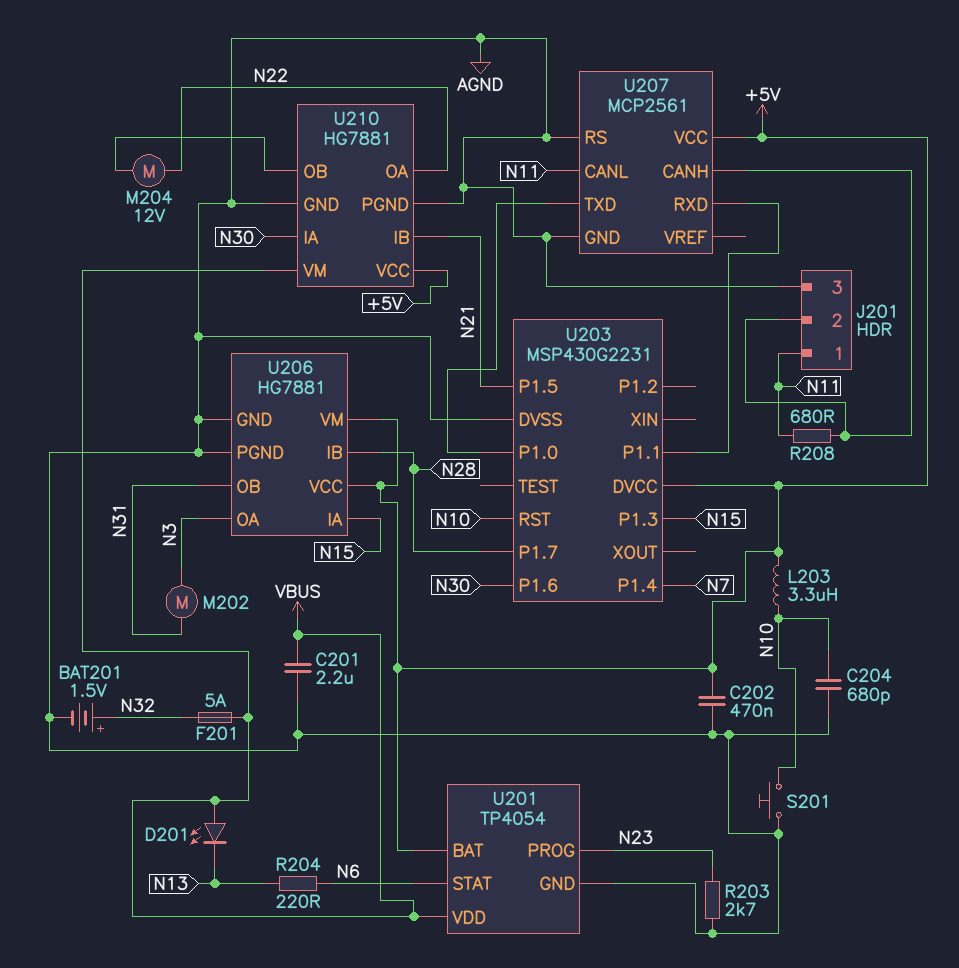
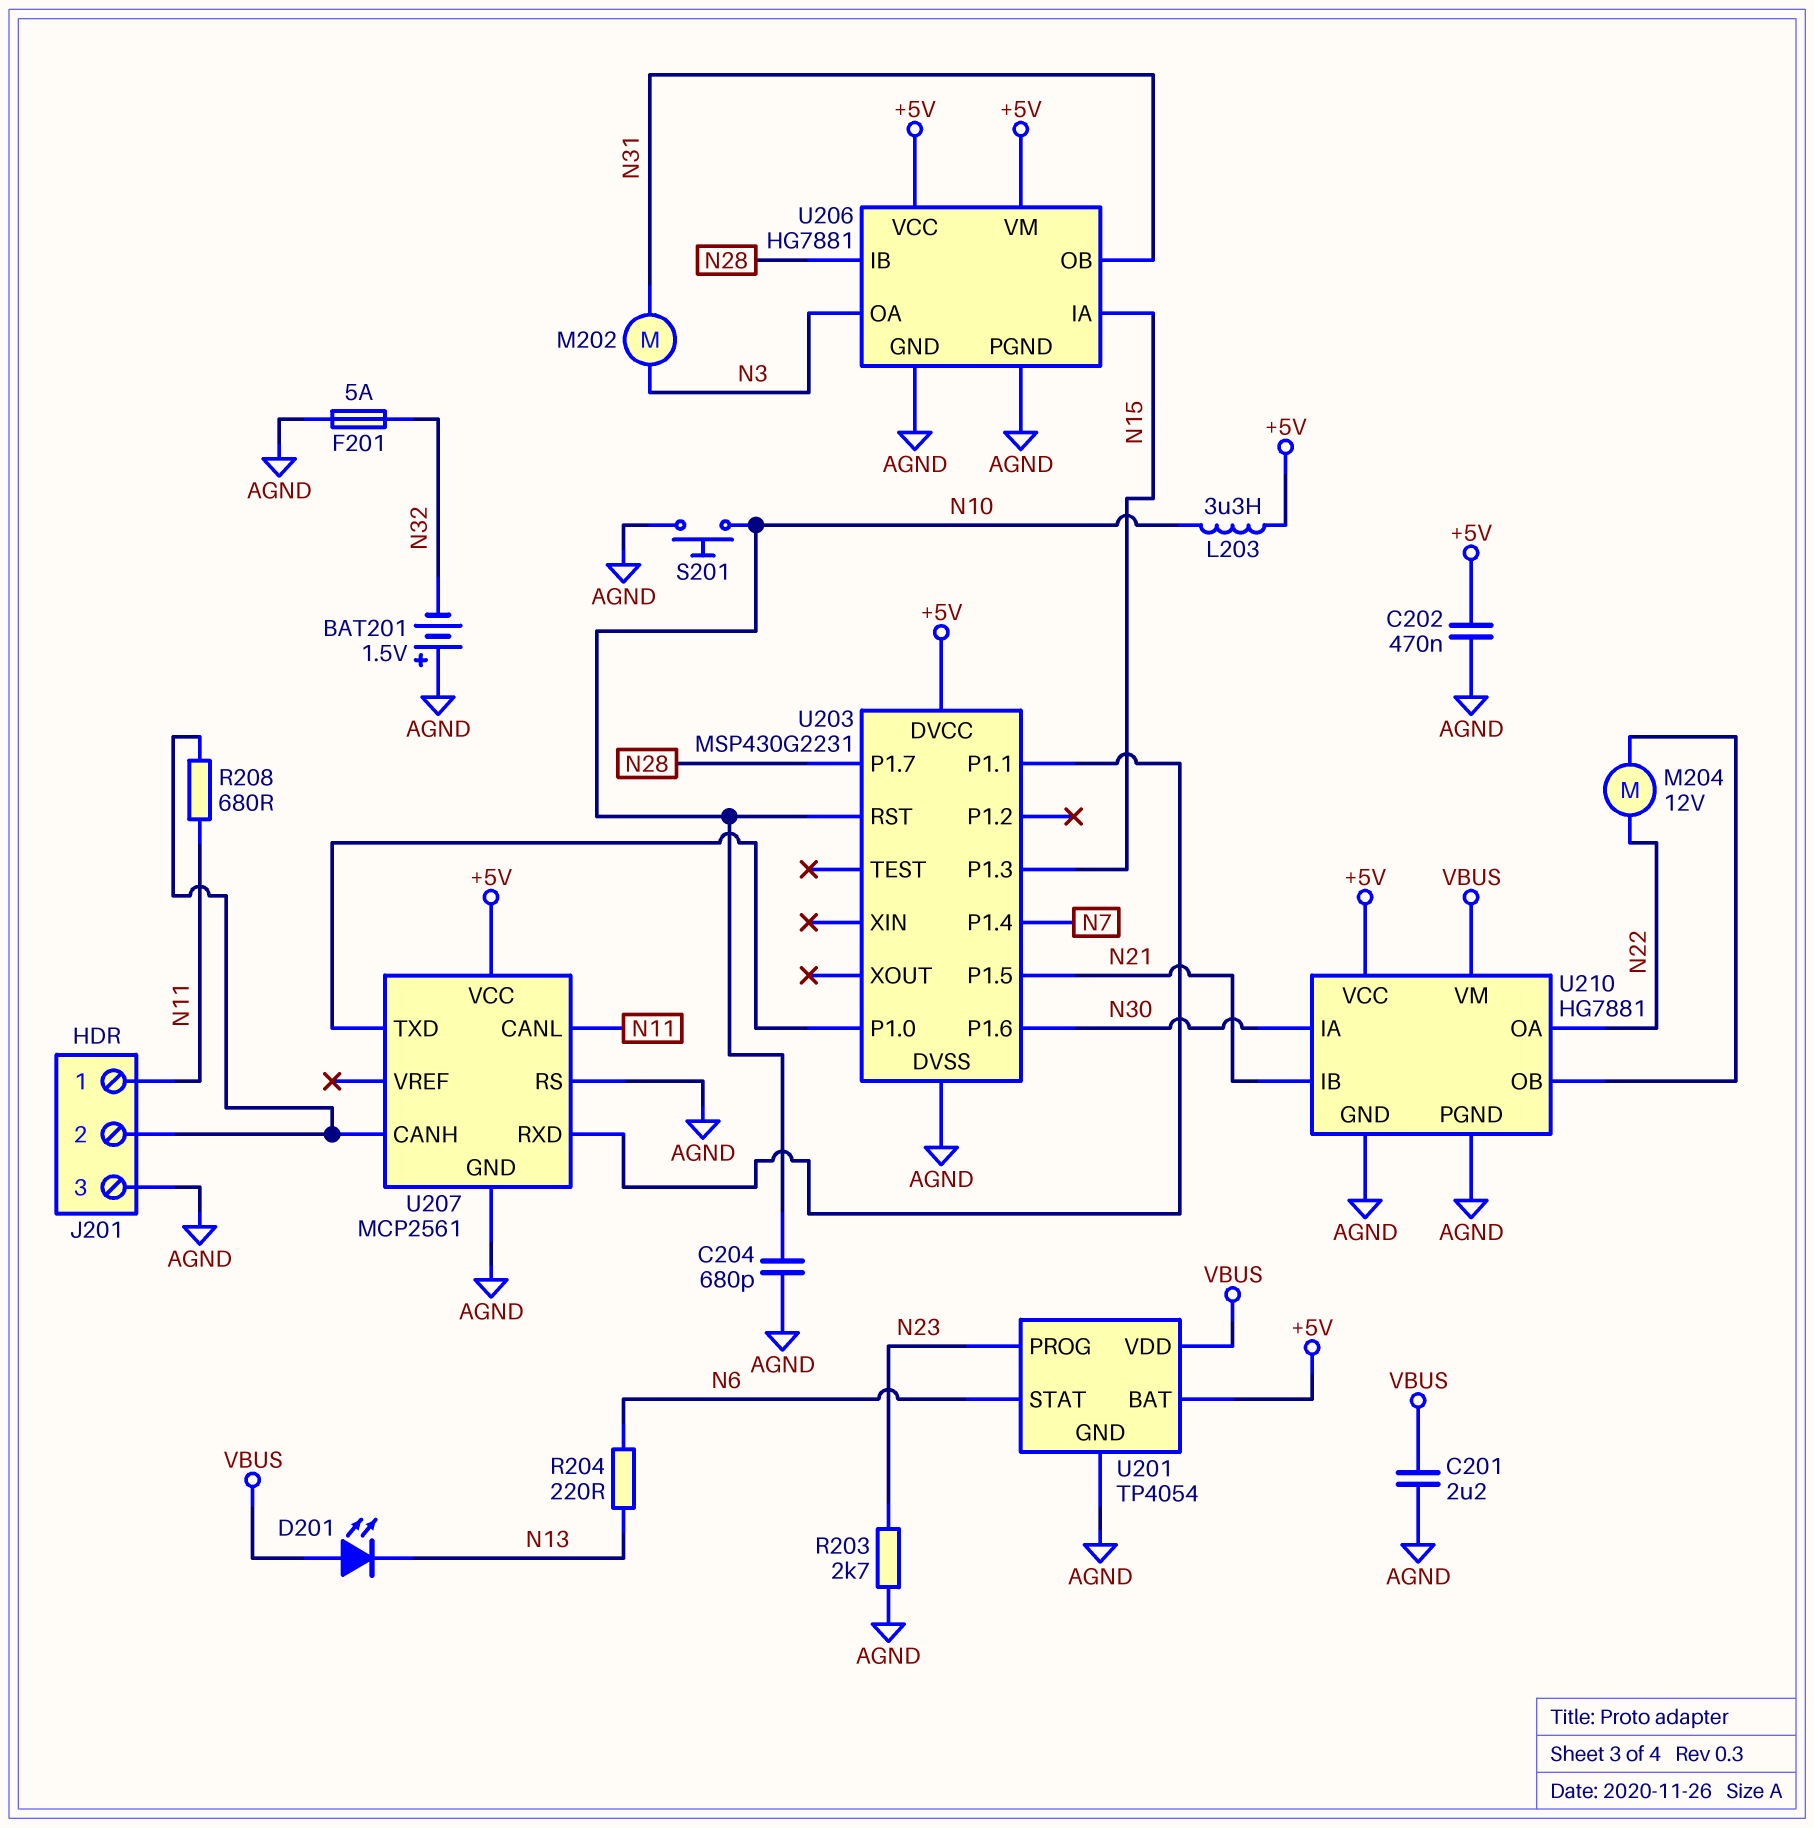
BAT201: 1.5V (plus N32, minus AGND) -> 1.5V (plus AGND, minus N32)
F201: 5A (N32, VBUS) -> 5A (AGND, N32)

